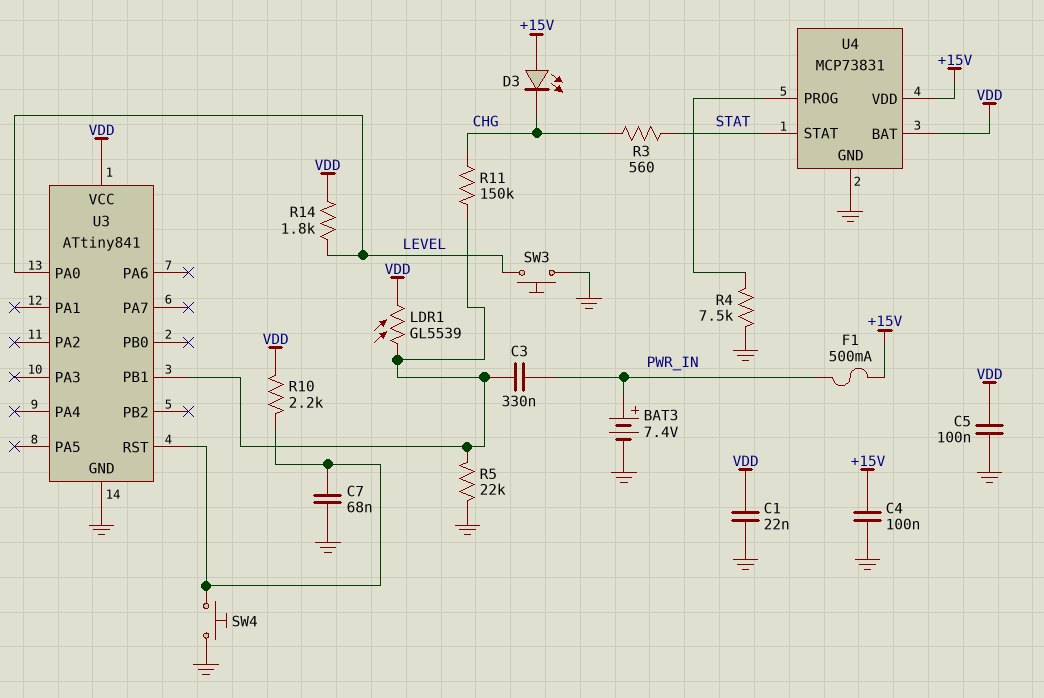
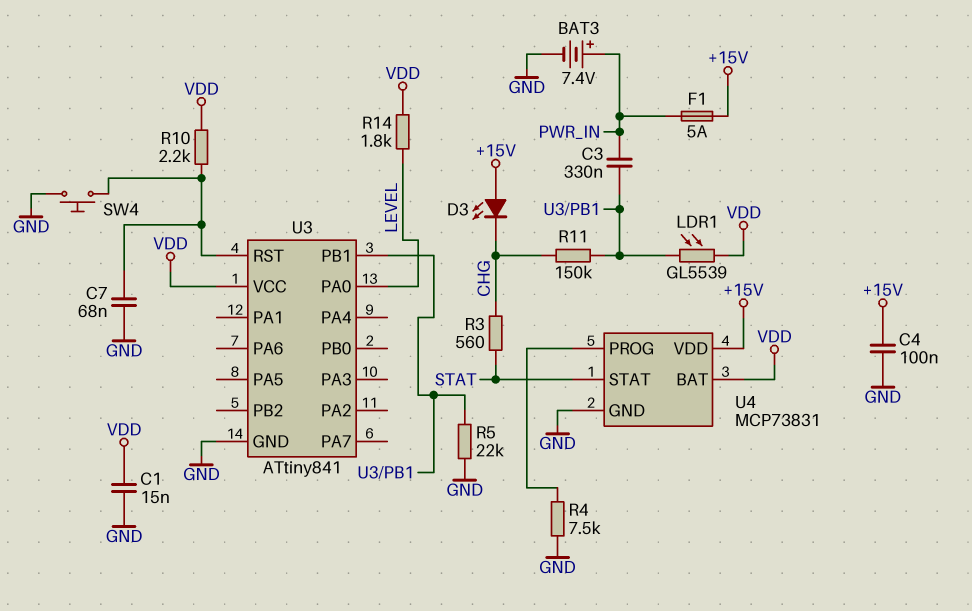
C1: 22nF (GND, VDD) -> 15nF (GND, VDD)
C5: 100nF (GND, VDD) -> none
F1: 500mA (+15V, PWR_IN) -> 5A (+15V, PWR_IN)
SW3: button (GND, LEVEL) -> none

